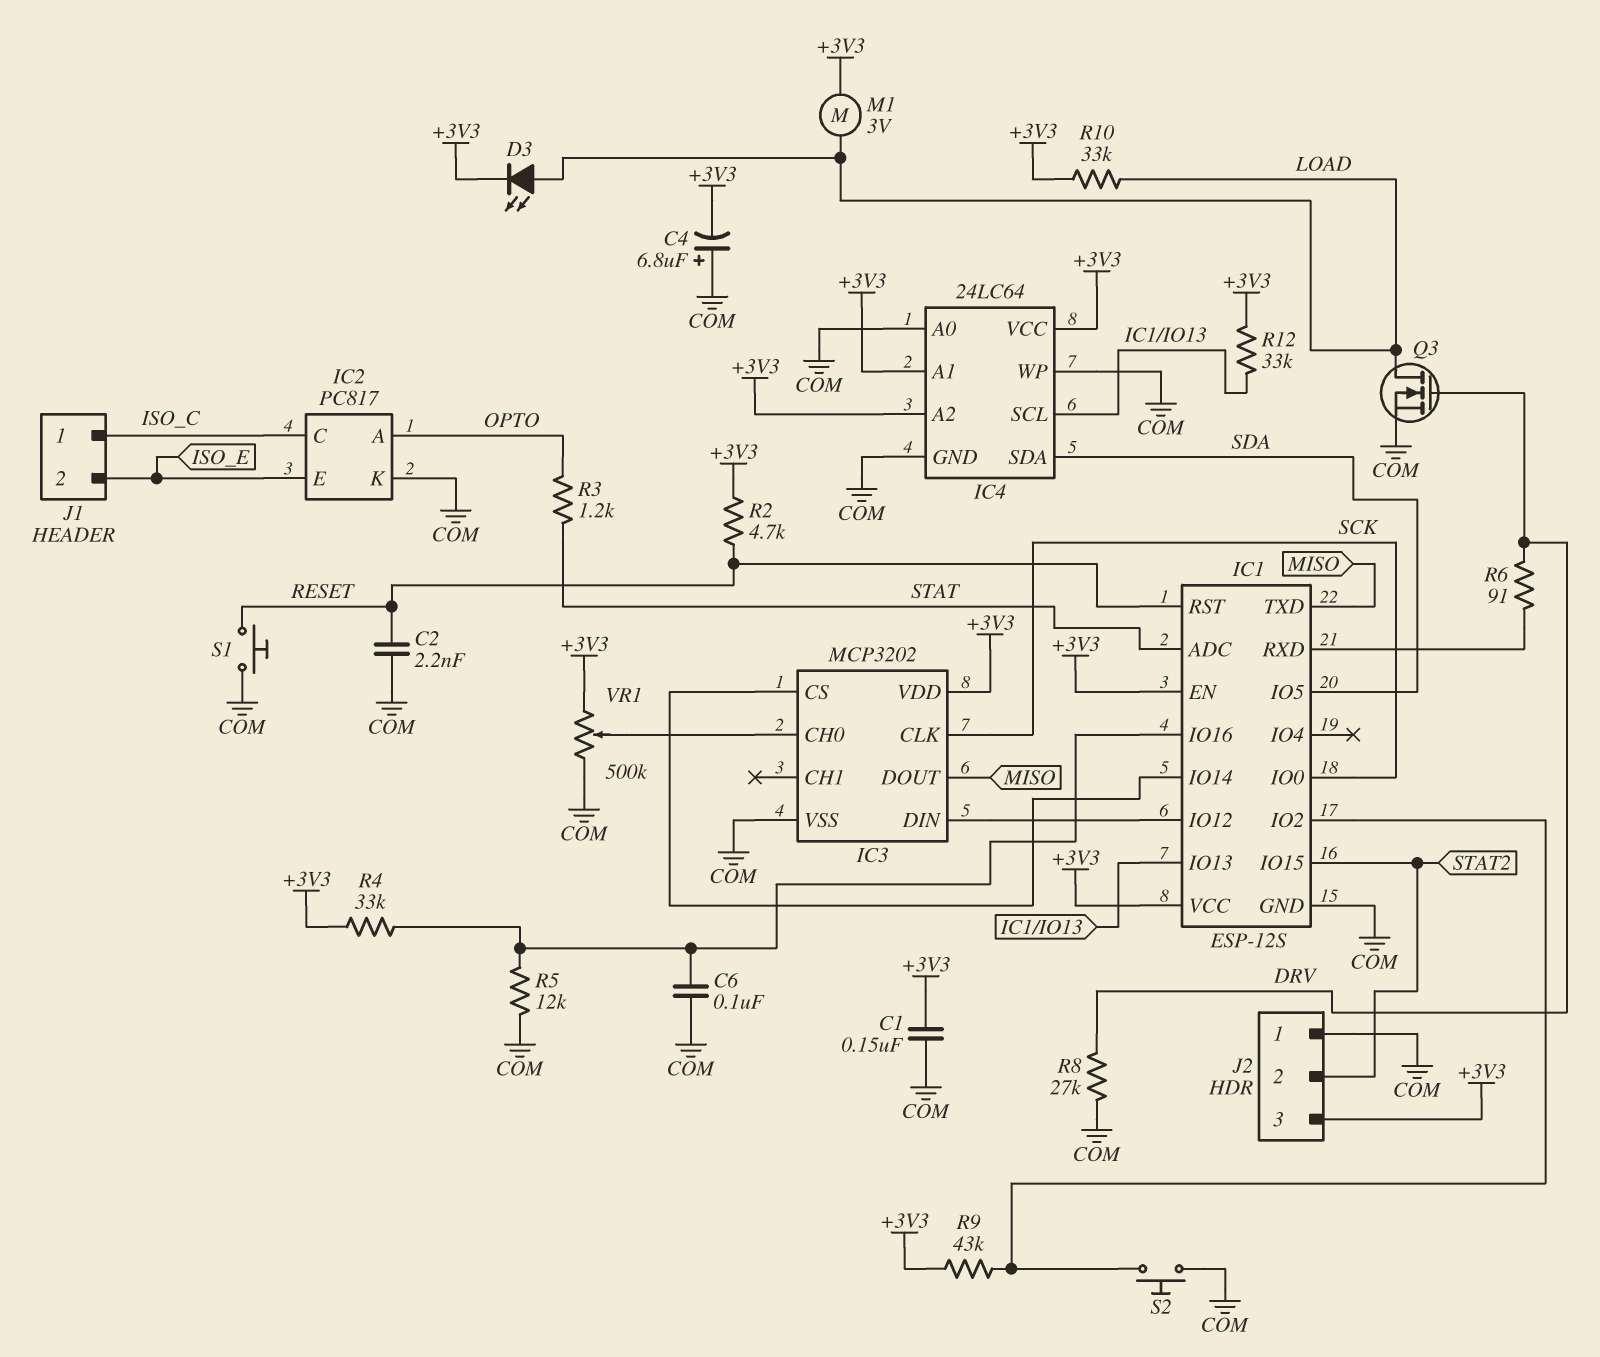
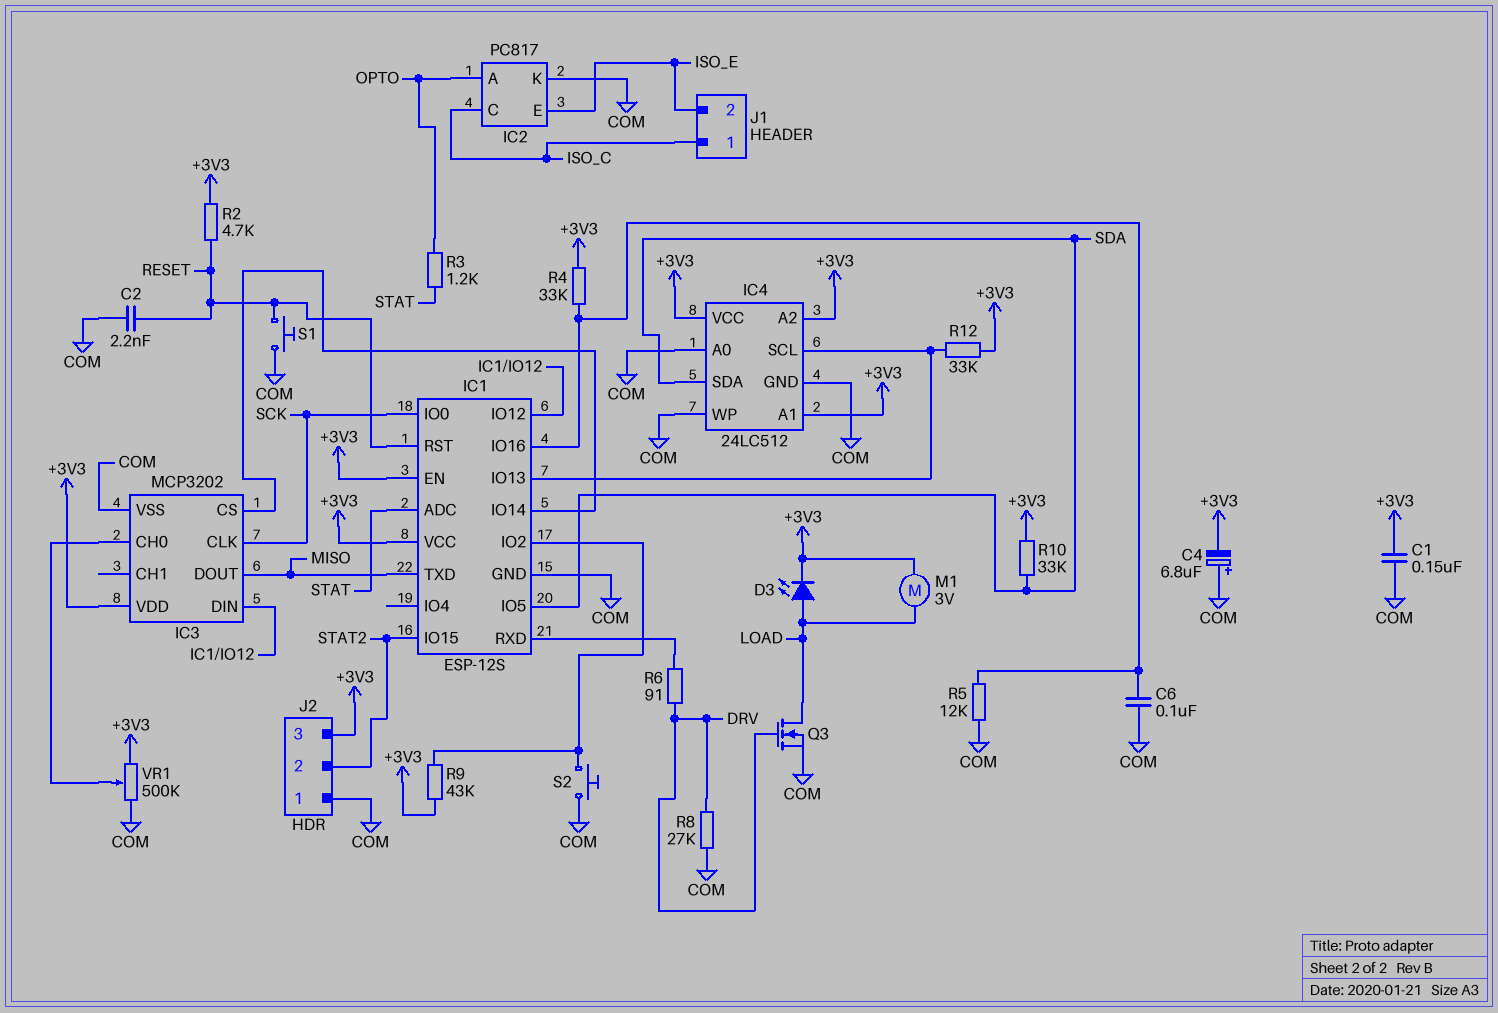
IC4: 24LC64 -> 24LC512
R10: 33k (+3V3, LOAD) -> 33k (+3V3, SDA)

